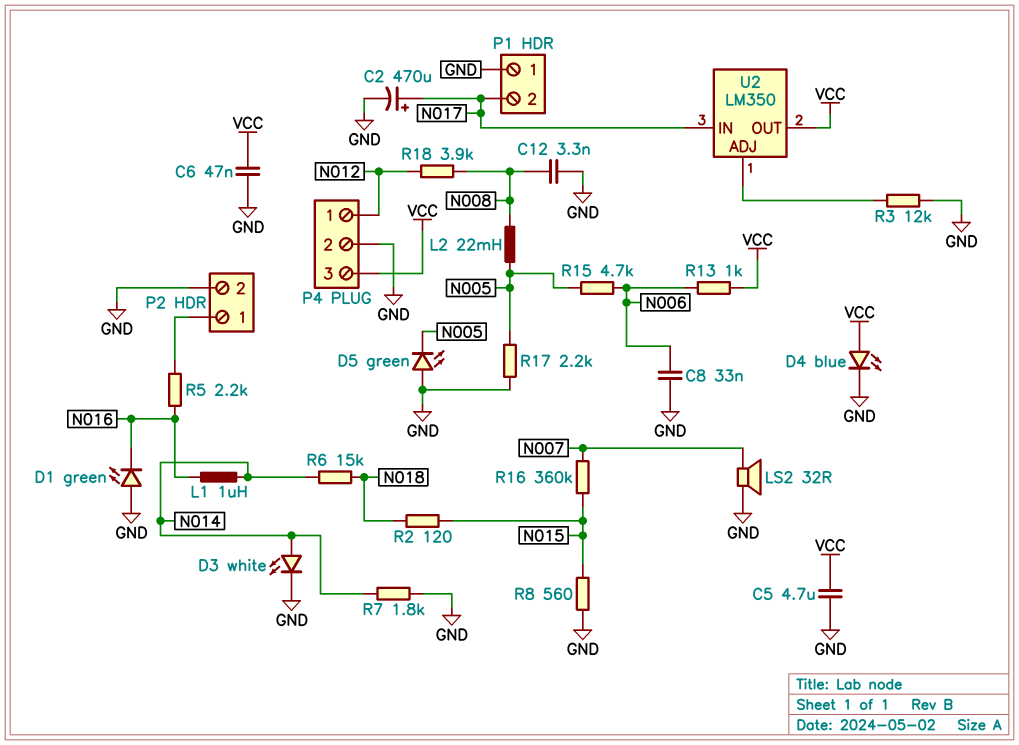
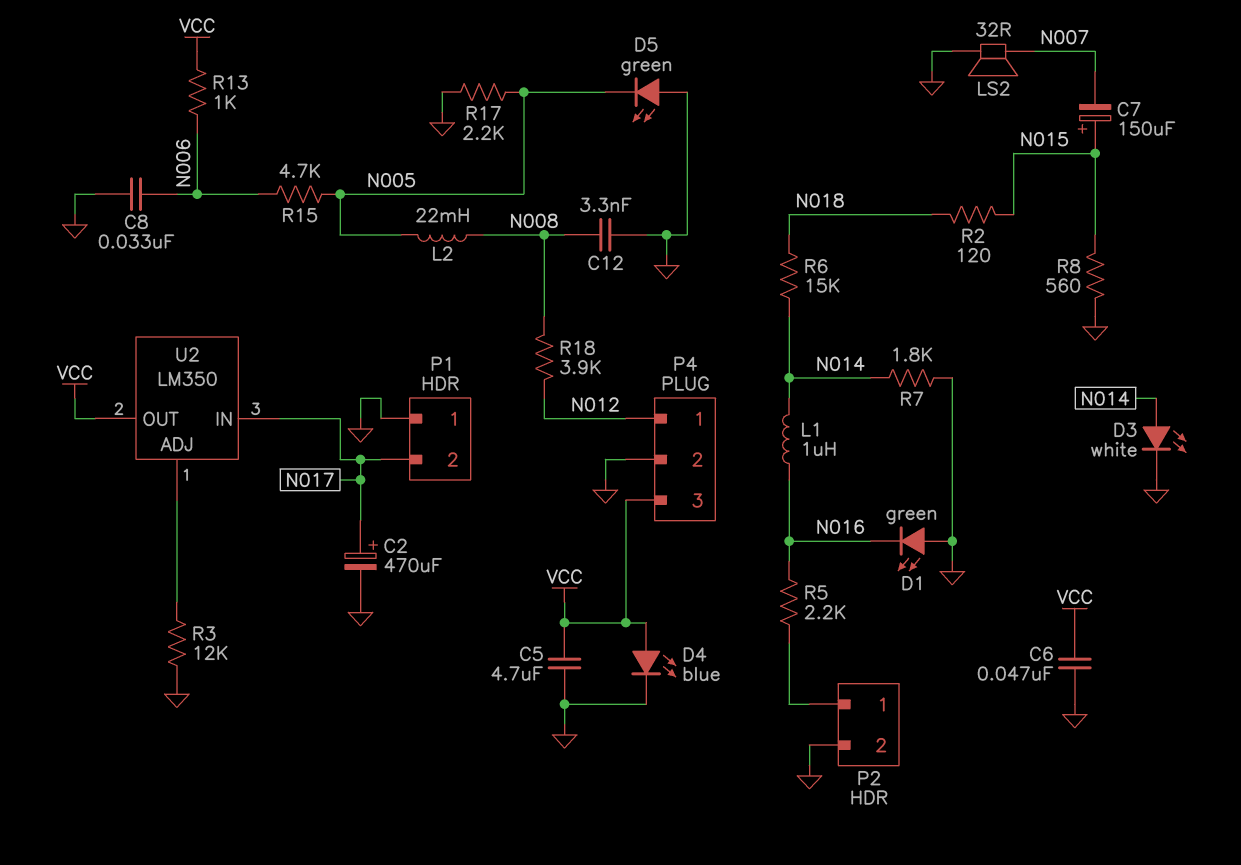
C7: none -> 150uF (plus N015, minus N007)
R16: 360k (N007, N015) -> none

